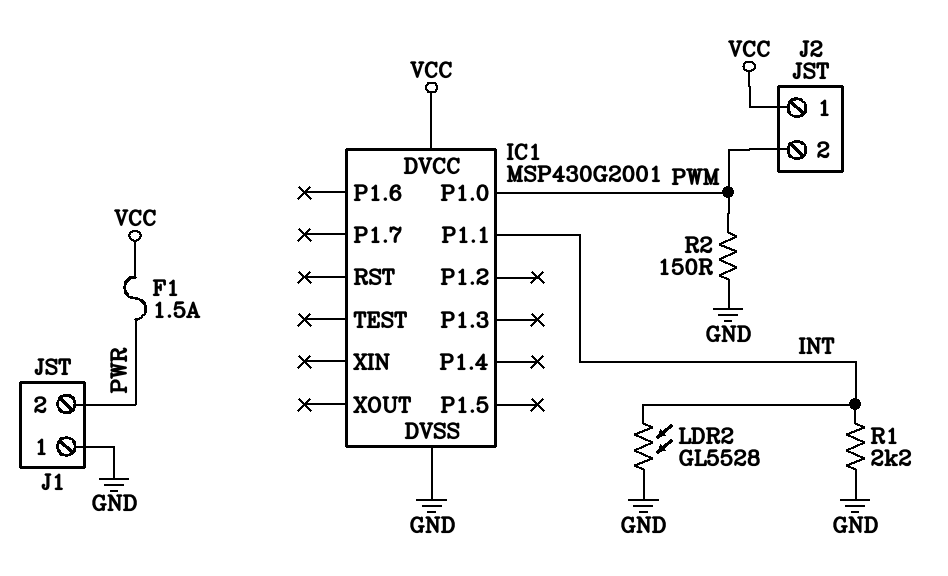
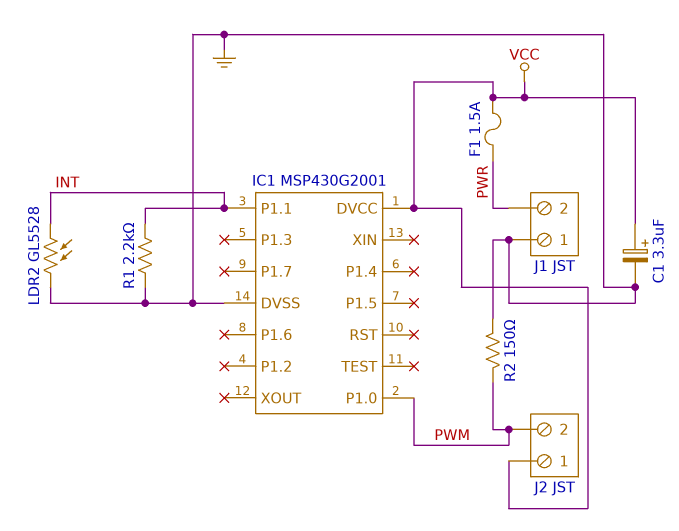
C1: none -> 3.3uF (plus VCC, minus GND)

